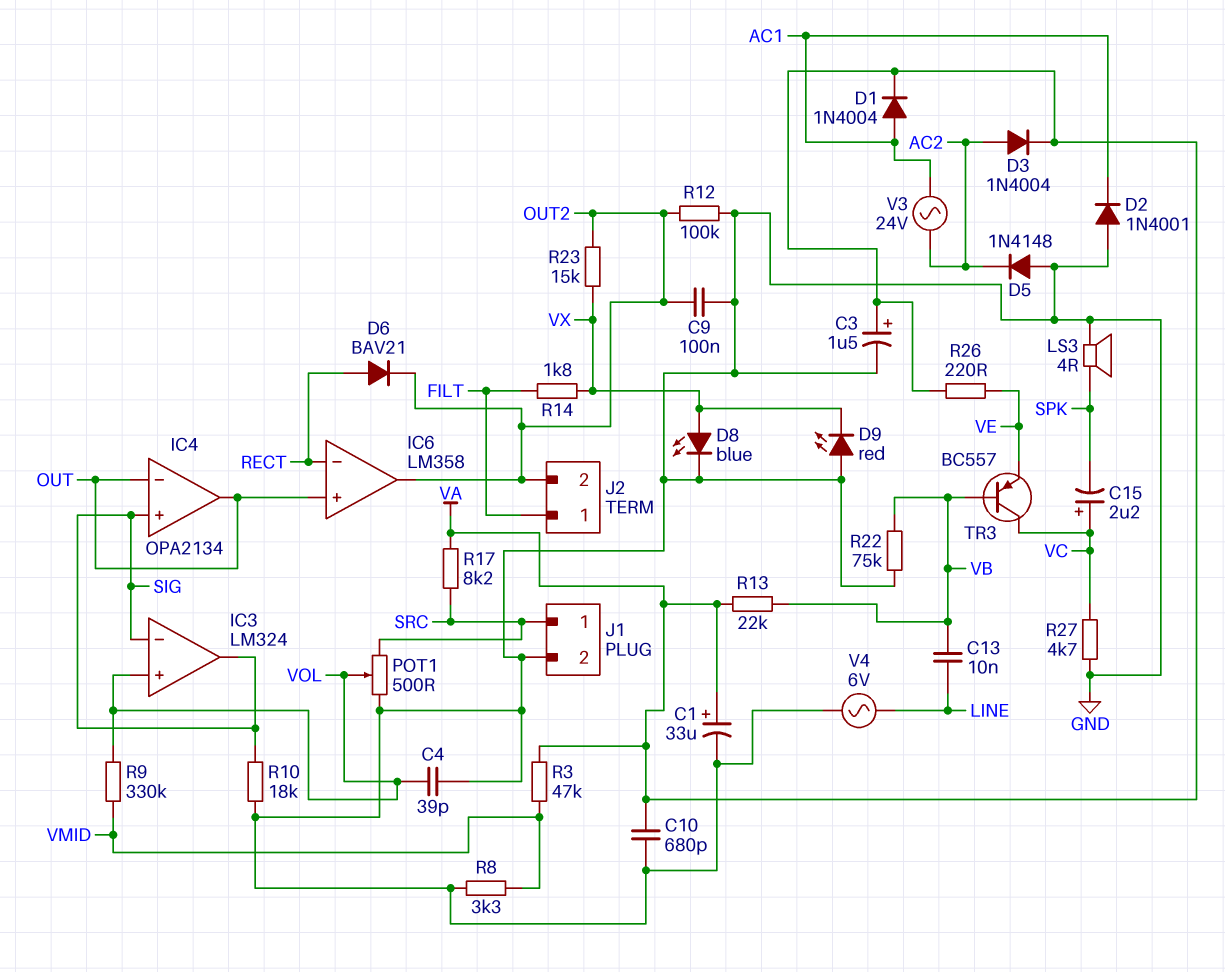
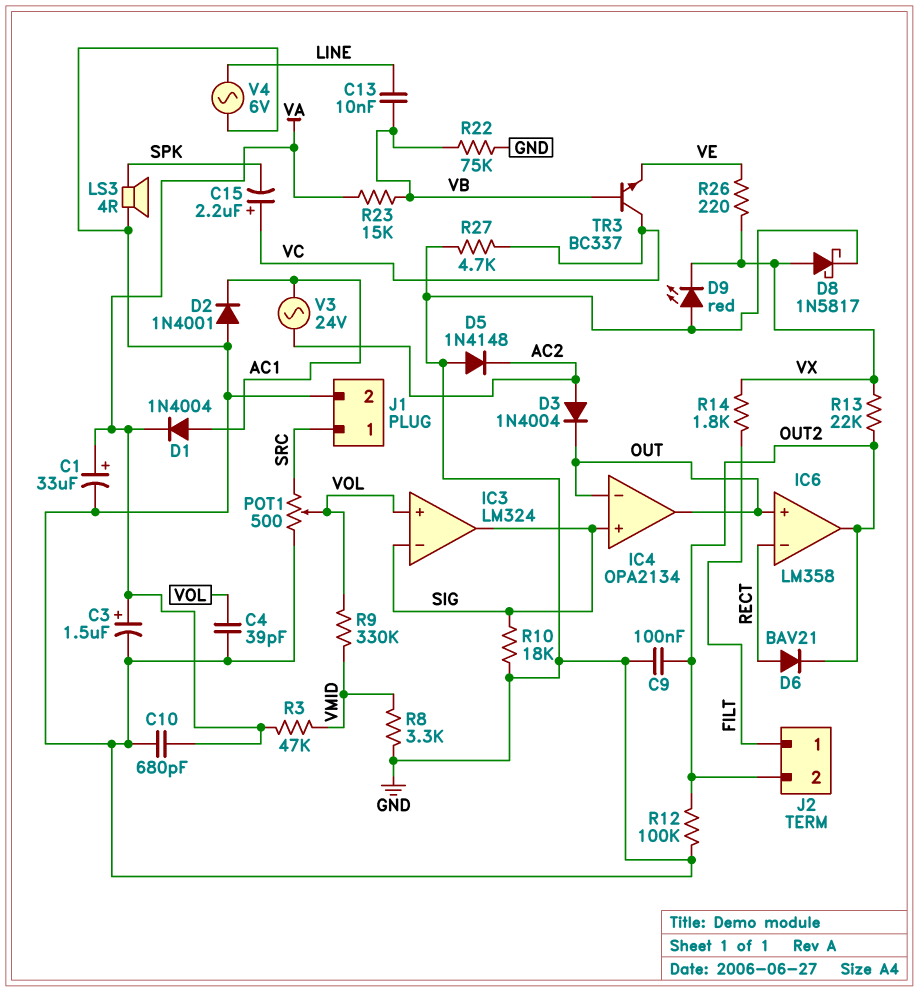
D3: diode 1N4004 (A AC2, K VA) -> diode 1N4004 (A AC2, K OUT)
D8: LED blue (A VX, K GND) -> schottky 1N5817 (A VX, K GND)
R13: 22k (VA, VB) -> 22k (OUT2, VX)
R17: 8.2k (SRC, VA) -> none
R23: 15k (OUT2, VX) -> 15k (VA, VB)
R26: 220 (VA, VE) -> 220 (VE, VX)
TR3: PNP BC557 (B VB, C VC, E VE) -> NPN BC337 (B VB, C VC, E VE)

